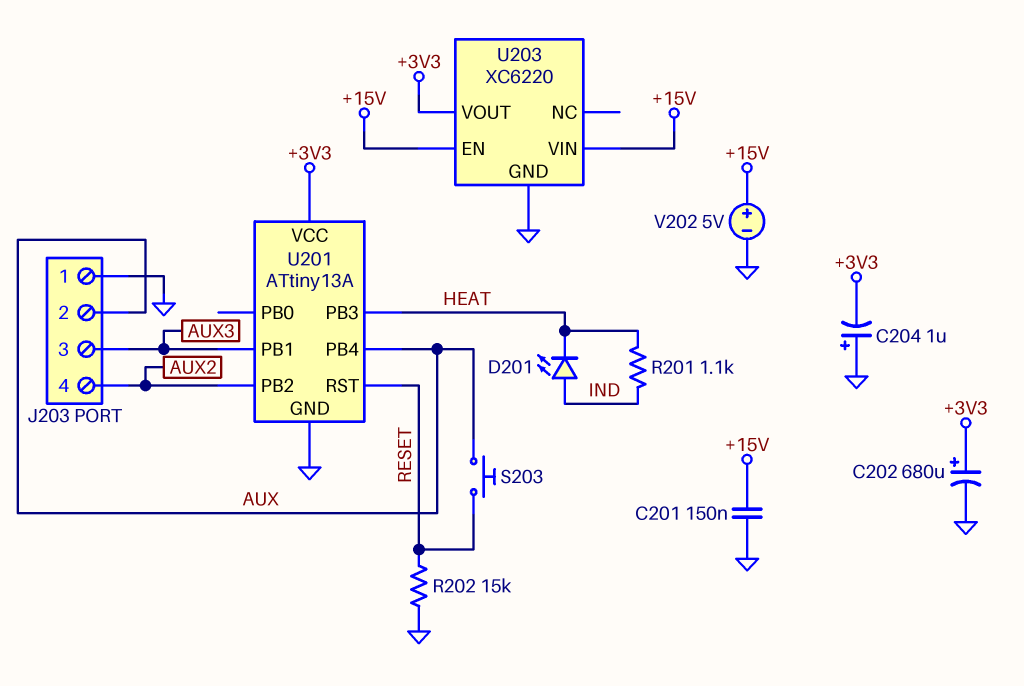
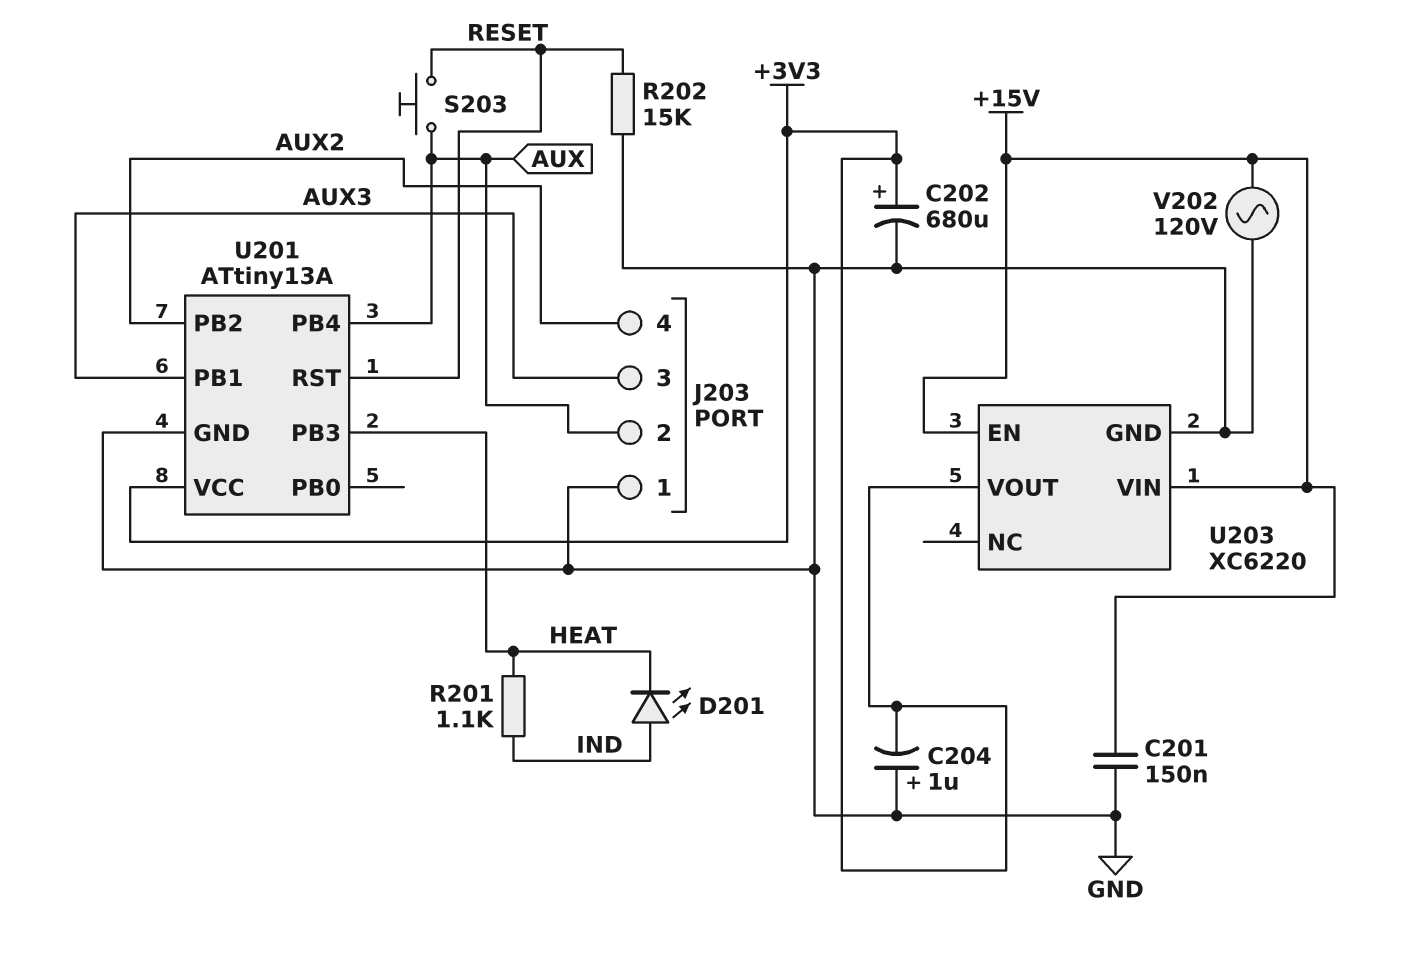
V202: 5V (plus +15V, minus GND) -> AC 120V (+15V, GND)

